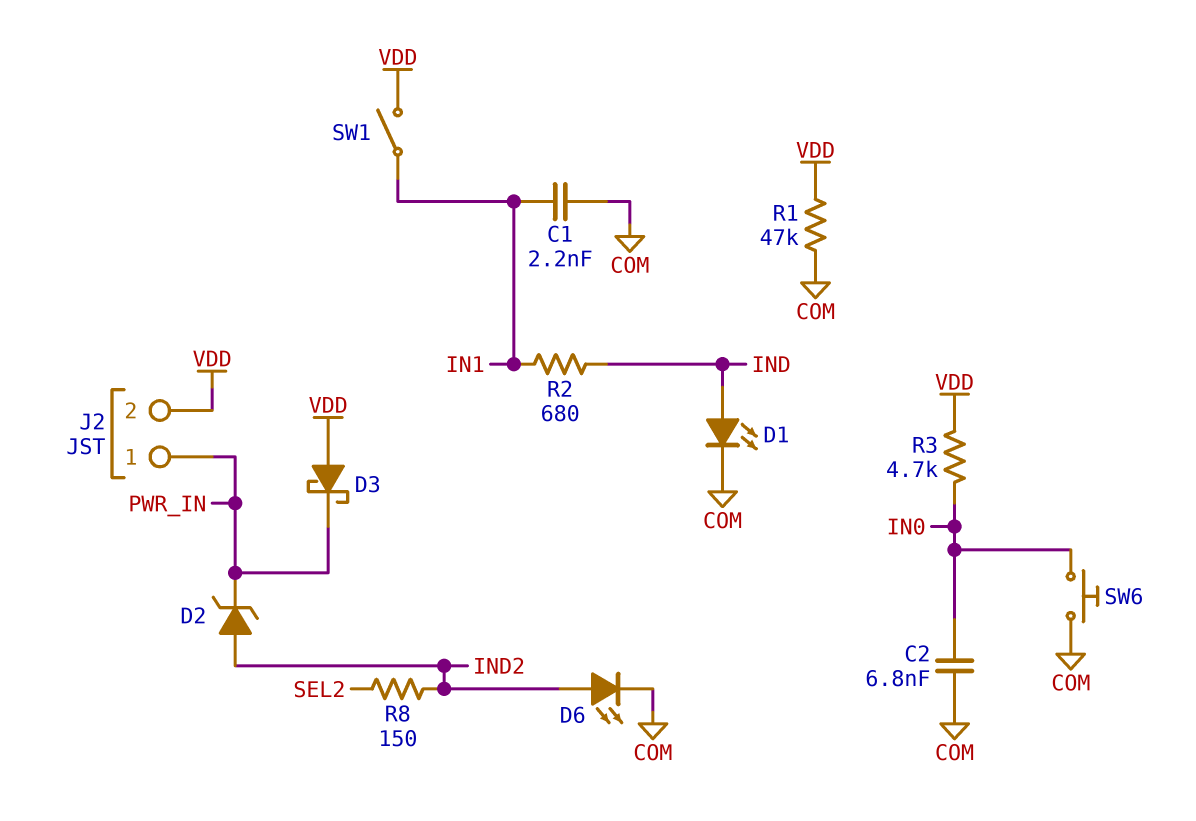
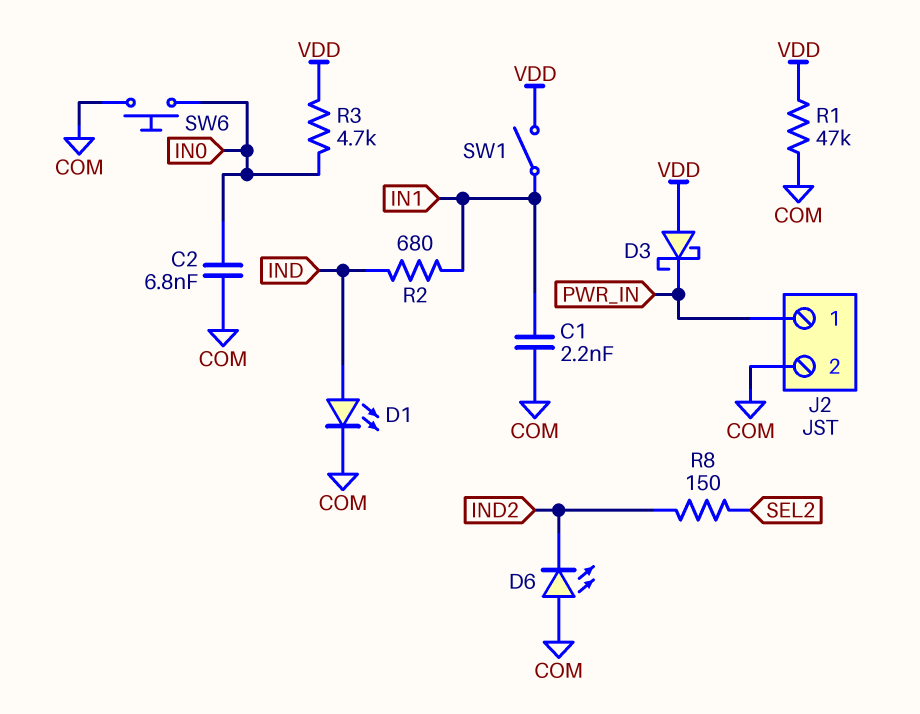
D2: zener (A IND2, K PWR_IN) -> none
D6: LED (A IND2, K COM) -> LED (A COM, K IND2)
J2 pin 2: VDD -> COM

